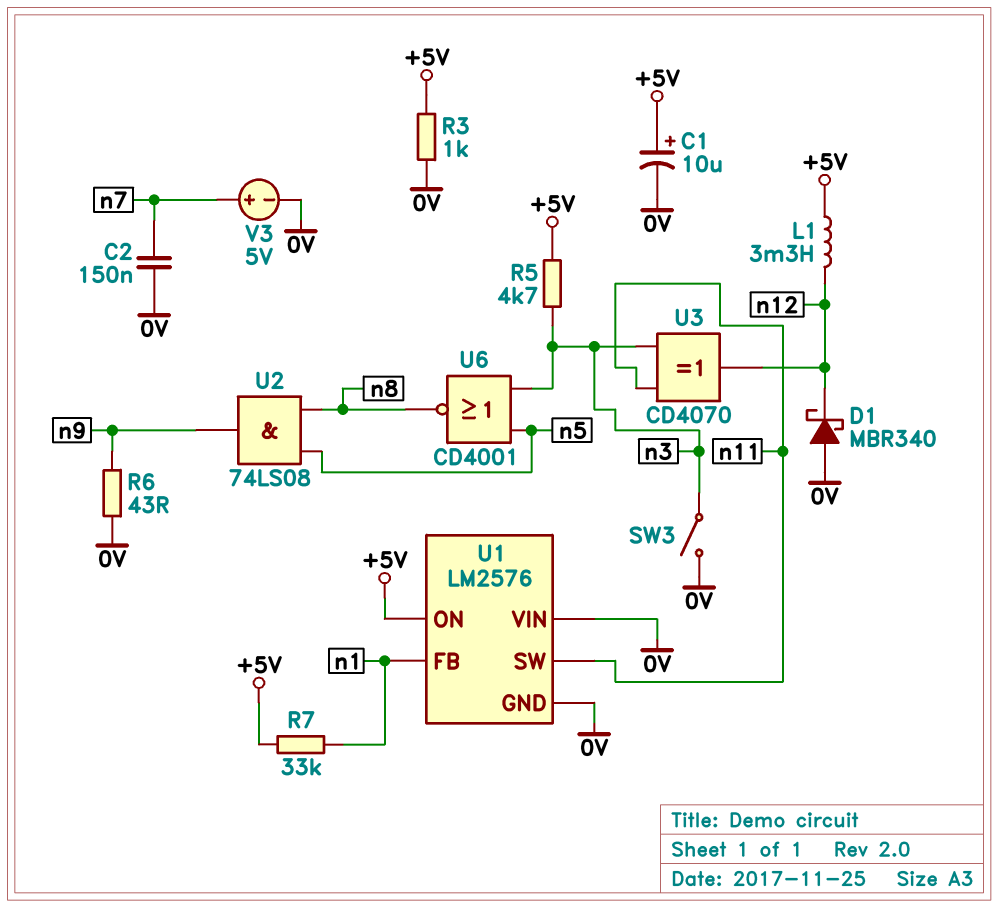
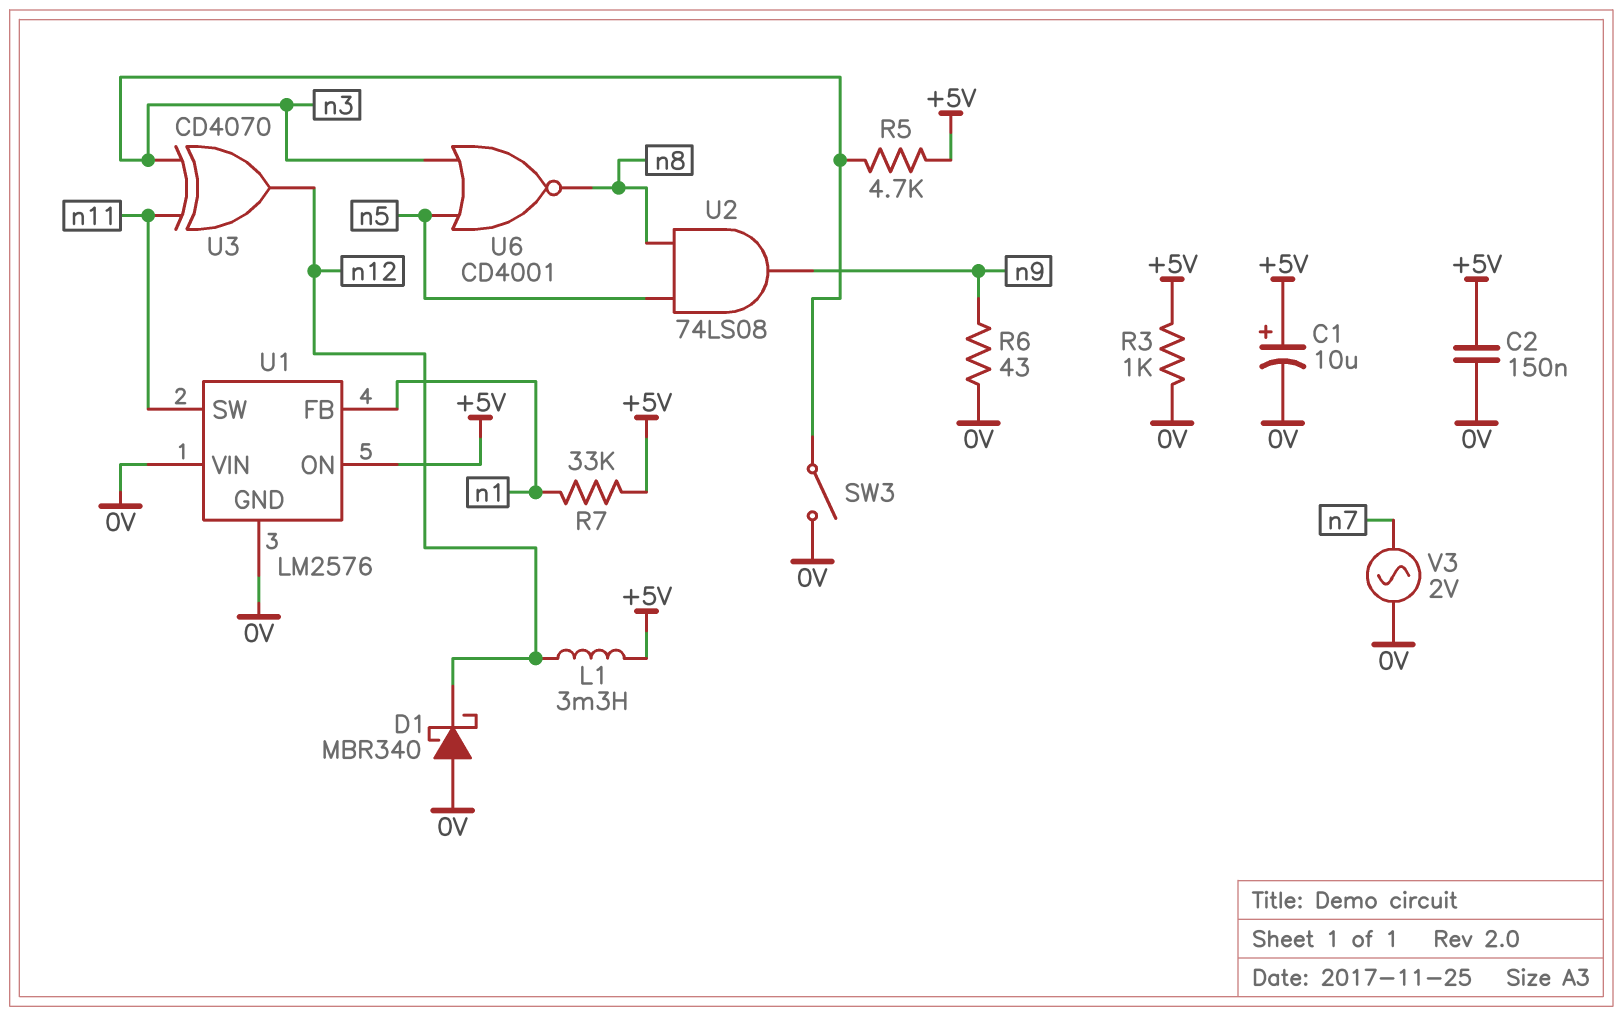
C2: 150nF (0V, n7) -> 150nF (+5V, 0V)
V3: 5V (plus n7, minus 0V) -> AC 2V (0V, n7)

